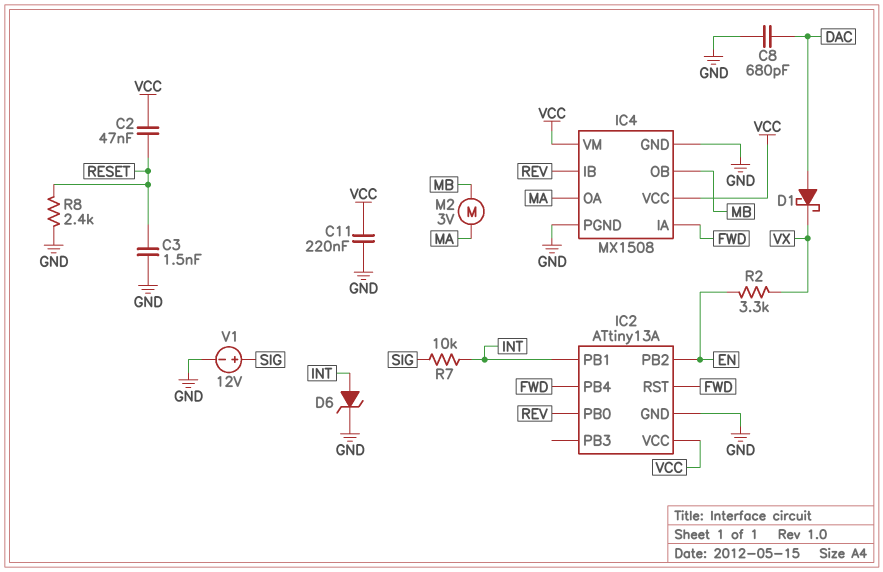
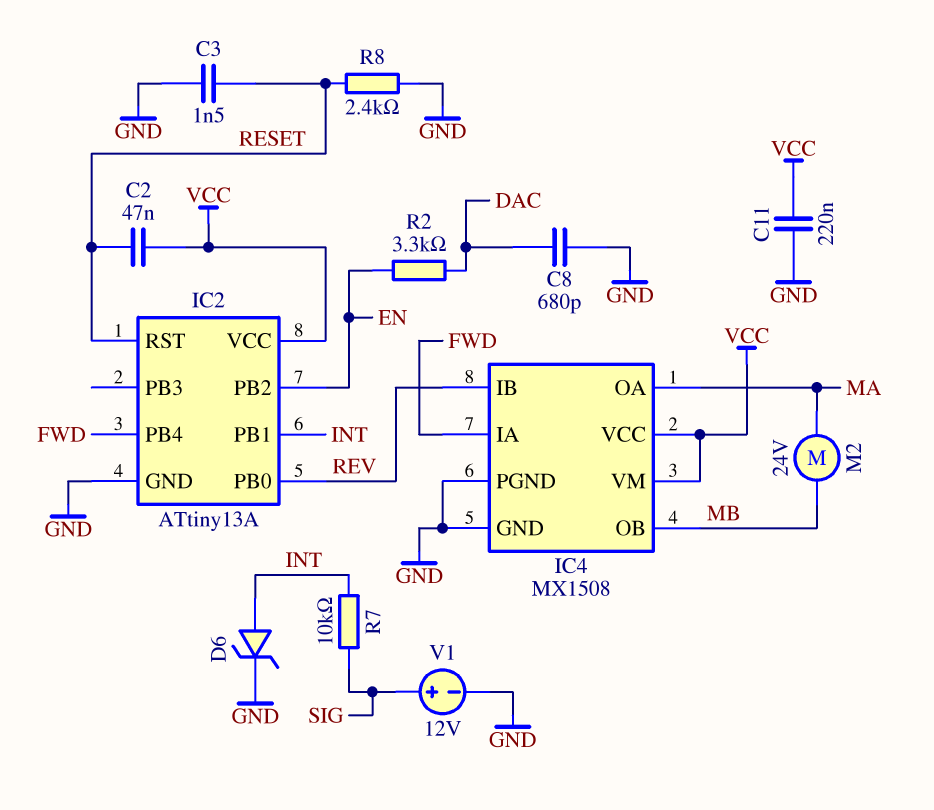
D1: schottky (A DAC, K VX) -> none
IC2 pin RST: FWD -> RESET
M2: motor 3V (MA, MB) -> motor 24V (MA, MB)
R2: 3.3k (EN, VX) -> 3.3k (DAC, EN)

